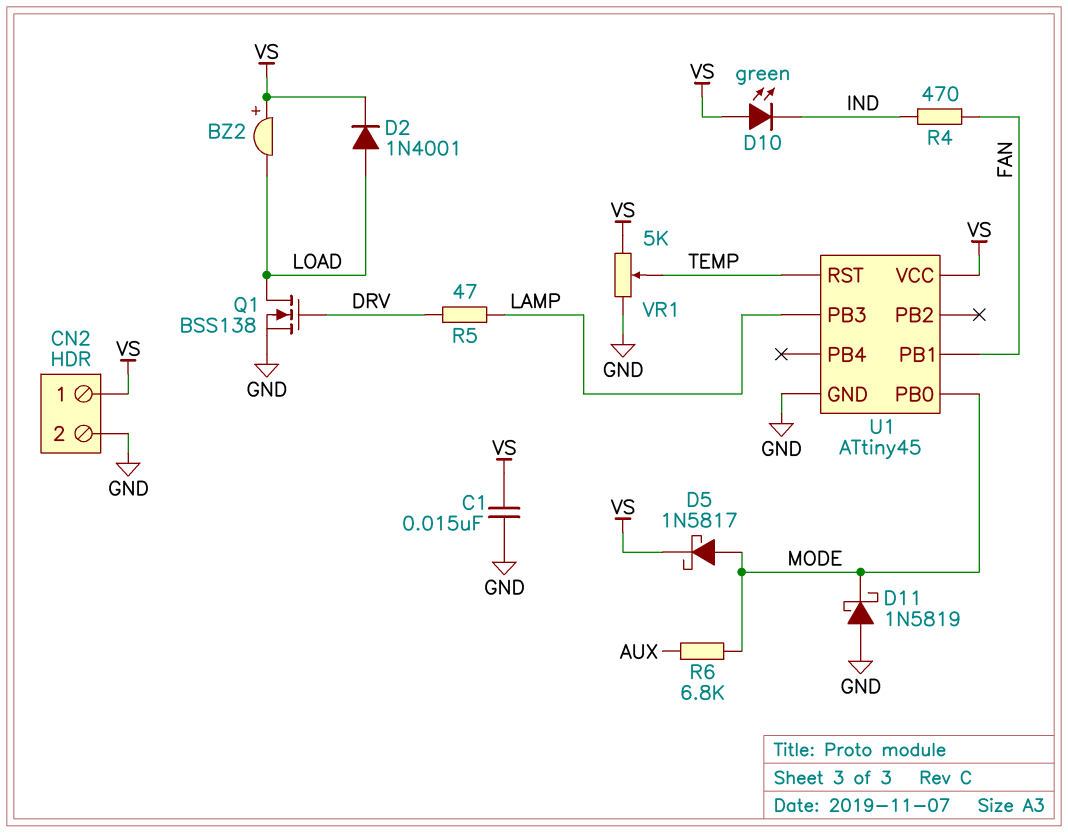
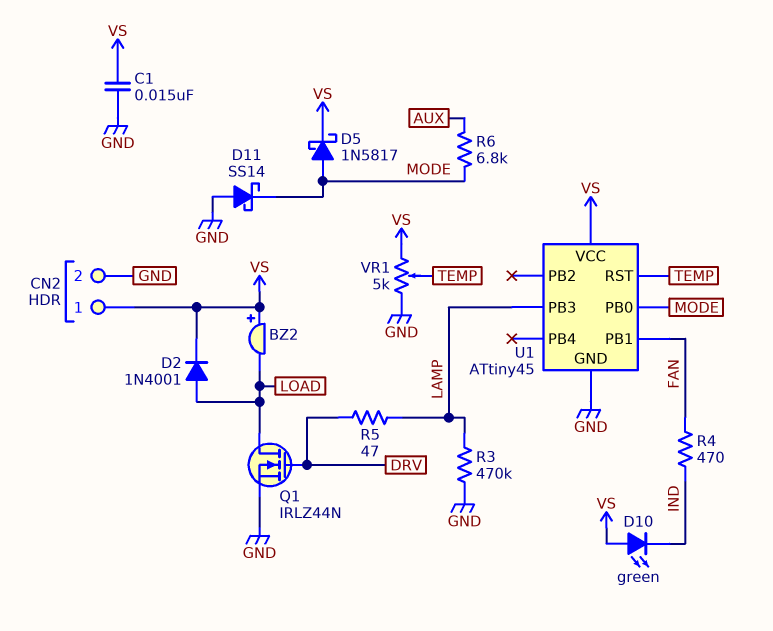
D11: schottky 1N5819 (A GND, K MODE) -> schottky SS14 (A GND, K MODE)
Q1: NMOS BSS138 (G DRV, D LOAD, S GND) -> NMOS IRLZ44N (G DRV, D LOAD, S GND)
R3: none -> 470k (GND, LAMP)

